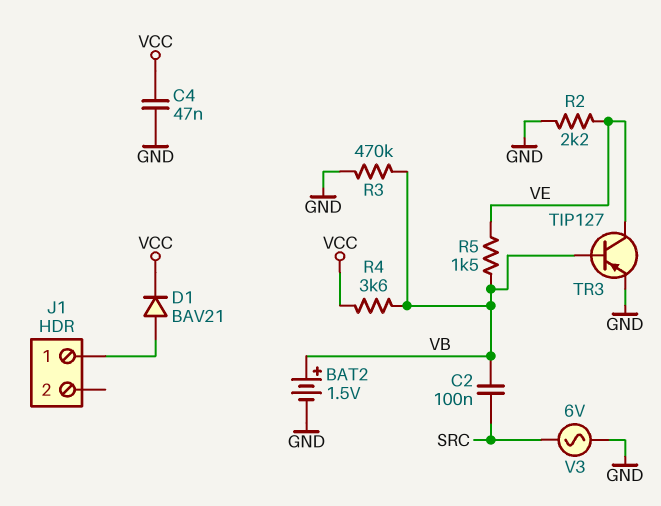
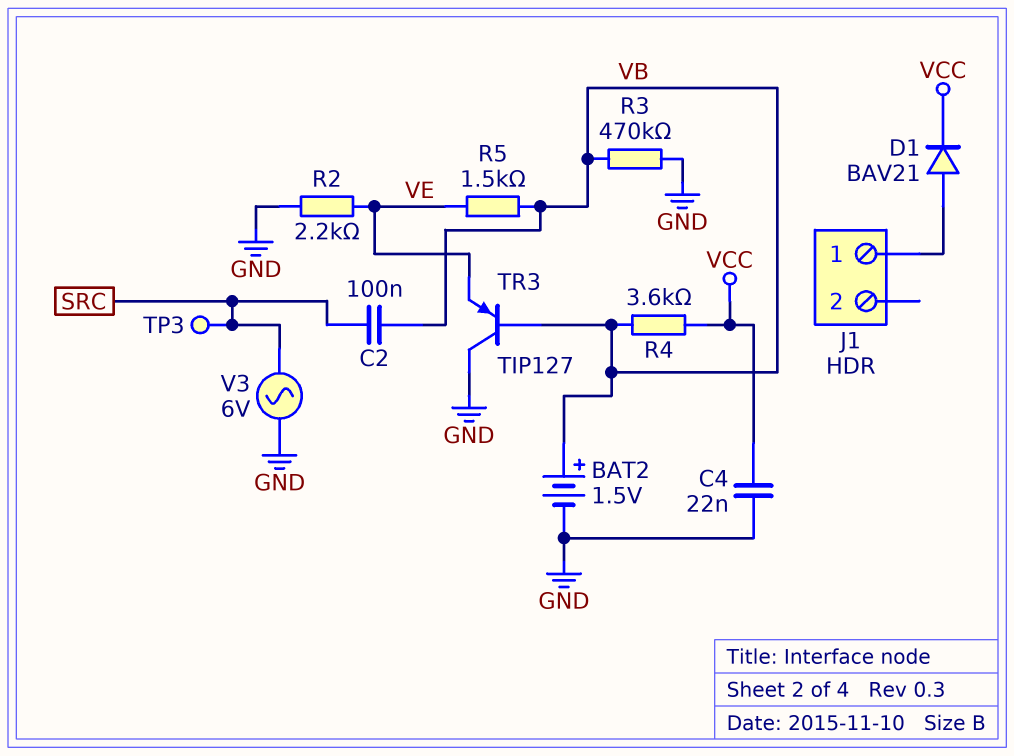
C4: 47nF (GND, VCC) -> 22nF (GND, VCC)
TP3: none -> test point (SRC)
TR3: PNP TIP127 (B VB, C VE, E GND) -> PNP TIP127 (B VB, C GND, E VE)

